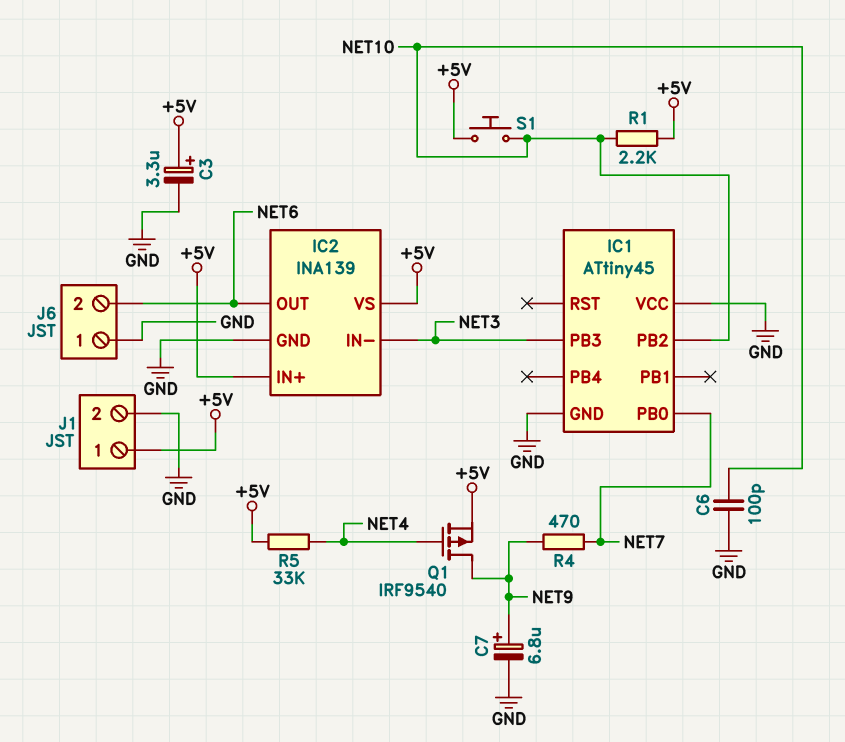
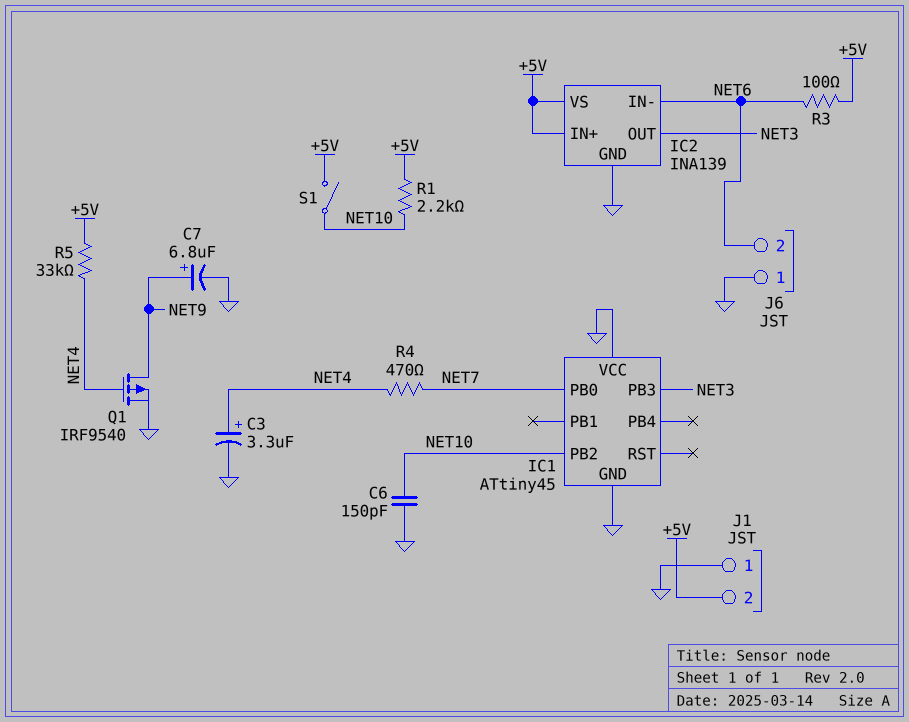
C3: 3.3uF (plus +5V, minus GND) -> 3.3uF (plus NET4, minus GND)
C6: 100pF (GND, NET10) -> 150pF (GND, NET10)
IC2 pin IN-: NET3 -> NET6
IC2 pin OUT: NET6 -> NET3
J1 pin 1: +5V -> GND
J1 pin 2: GND -> +5V
Q1: PMOS IRF9540 (G NET4, D NET9, S +5V) -> PMOS IRF9540 (G NET4, D NET9, S GND)
R3: none -> 100 (+5V, NET6)
R4: 470 (NET7, NET9) -> 470 (NET4, NET7)
S1: button (+5V, NET10) -> switch (+5V, NET10)

